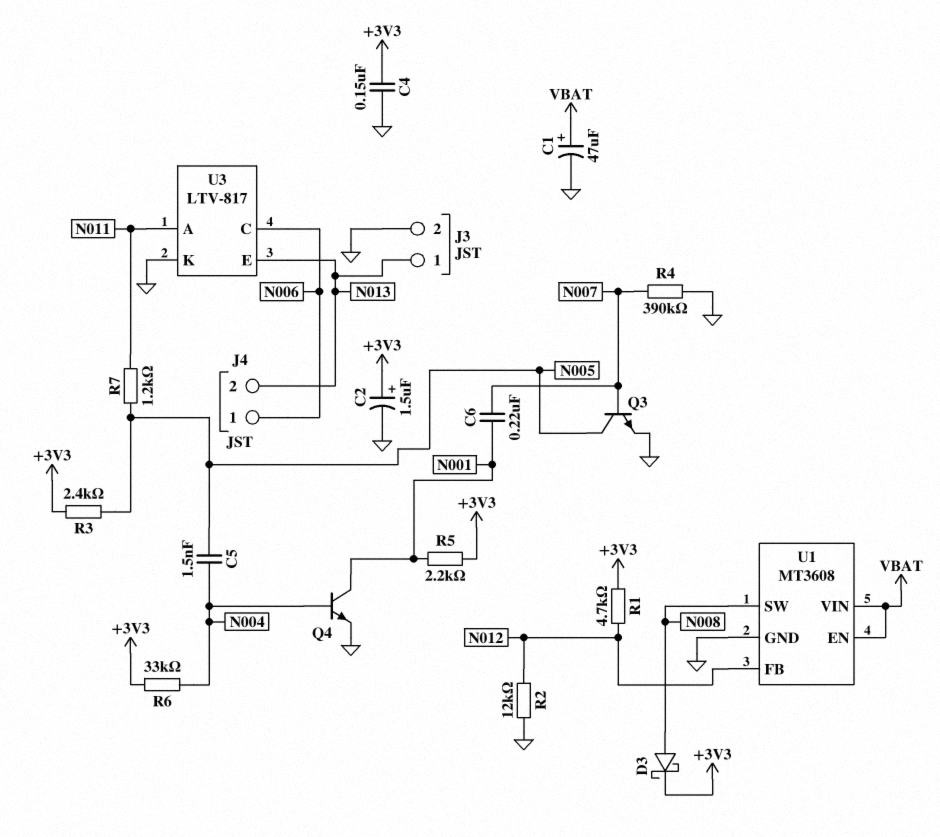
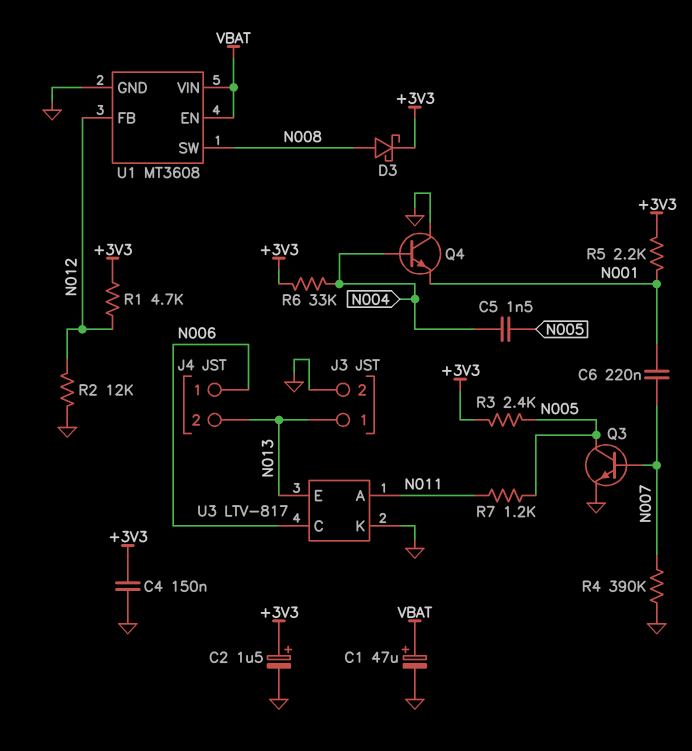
Q4: NPN (B N004, C N001, E GND) -> NPN (B N004, C GND, E N001)

